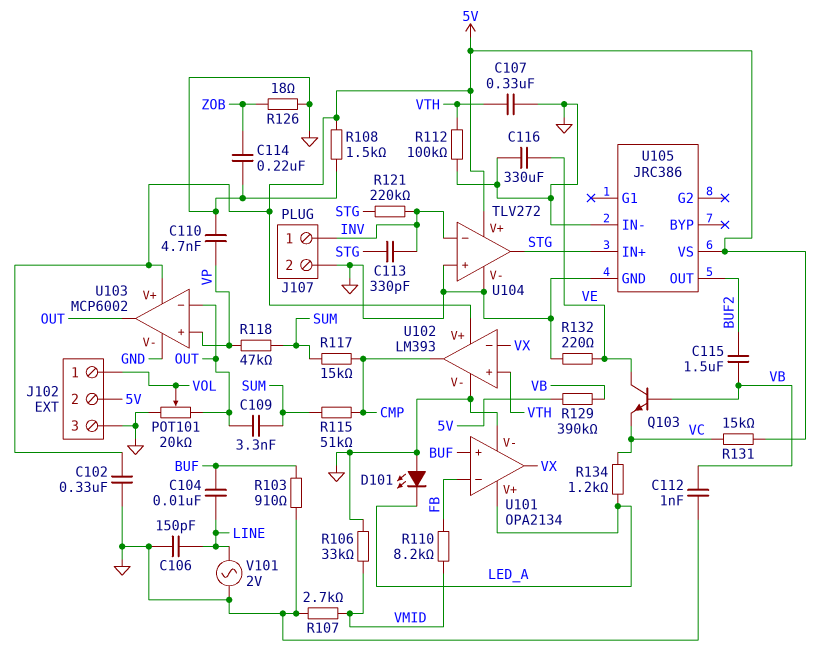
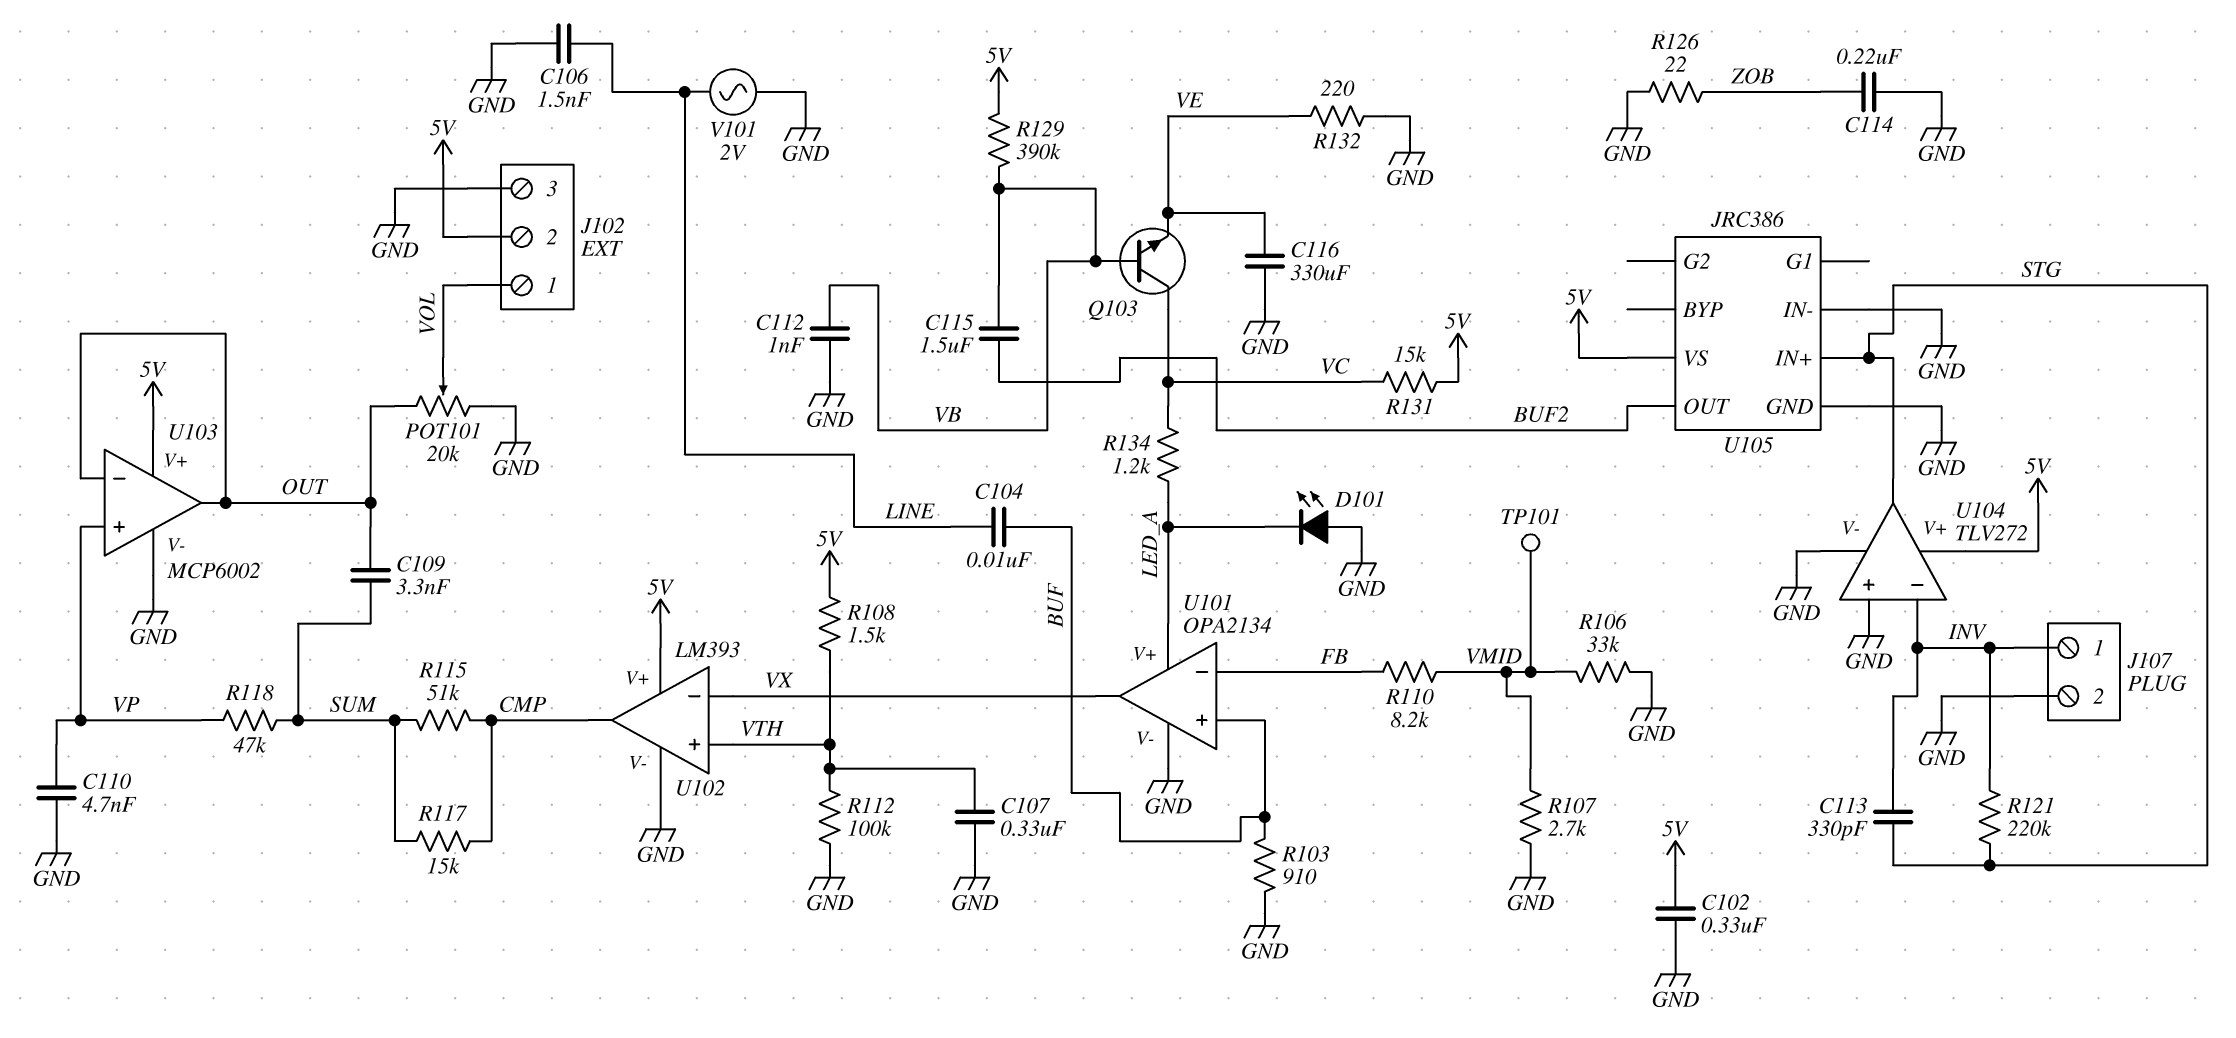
C106: 150pF (GND, LINE) -> 1.5nF (GND, LINE)
Q103: NPN (B VB, C VE, E VC) -> NPN (B VB, C VC, E VE)
R108: 1.5k (5V, GND) -> 1.5k (5V, VTH)
R126: 18 (GND, ZOB) -> 22 (GND, ZOB)
TP101: none -> test point (VMID)

